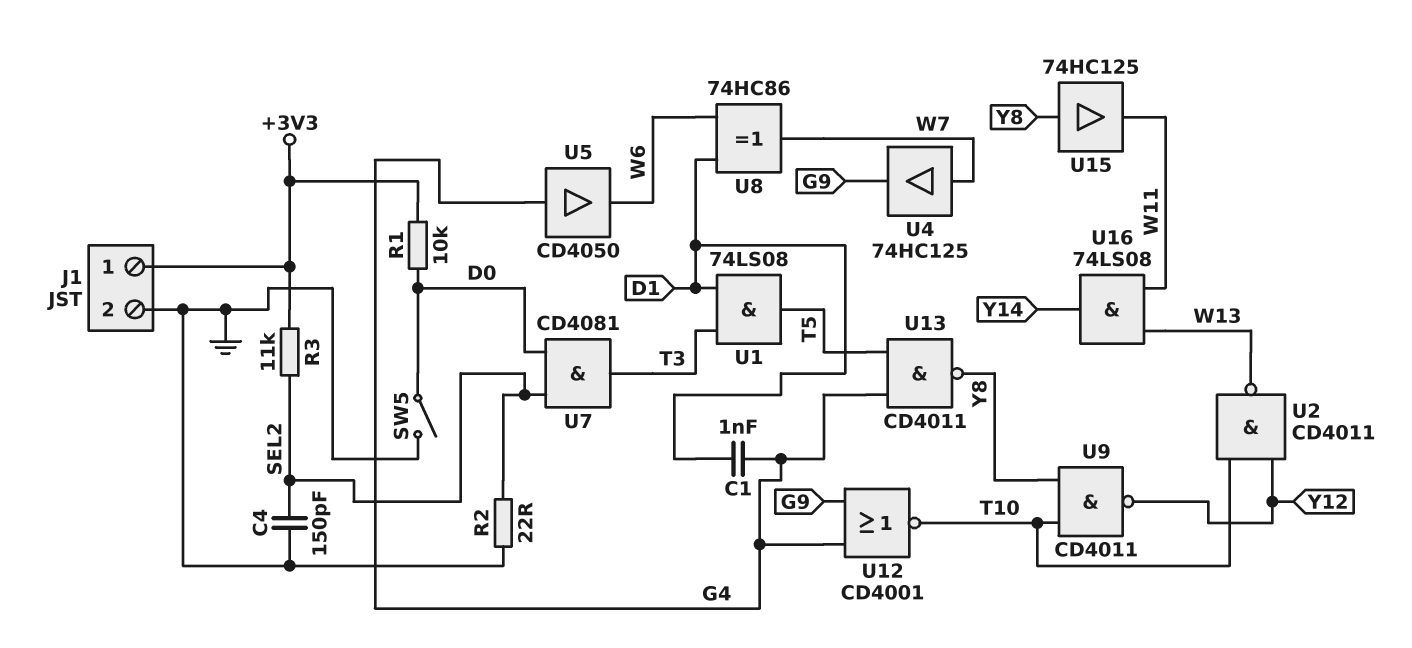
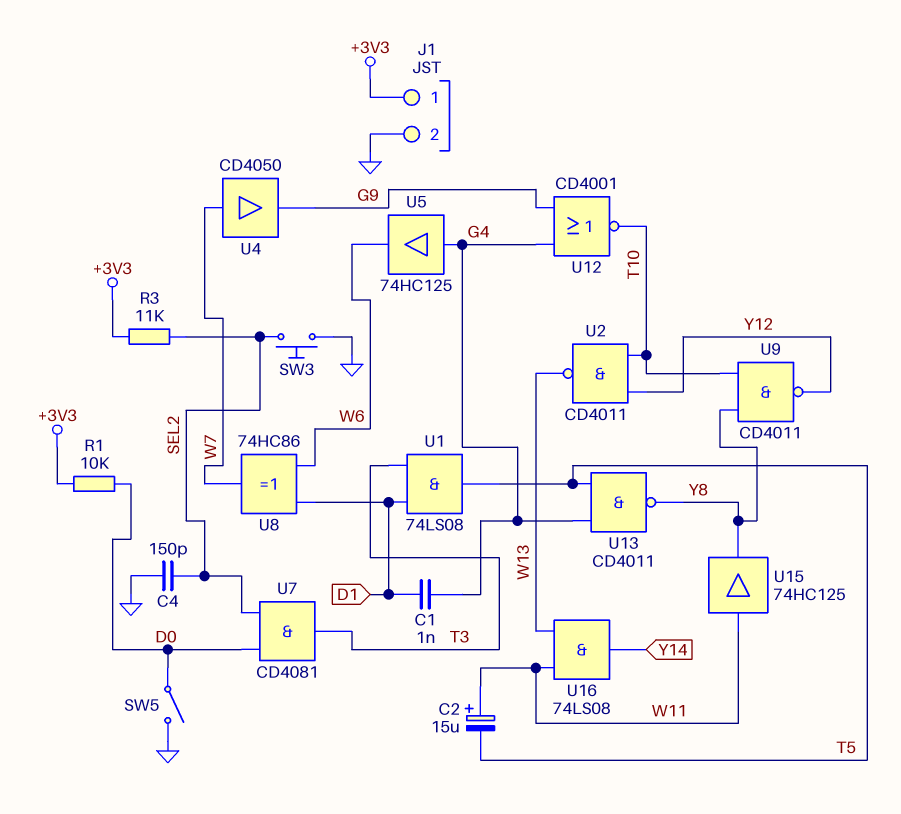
C2: none -> 15uF (plus W11, minus T5)
R2: 22 (GND, SEL2) -> none
SW3: none -> button (GND, SEL2)
U4: buffer 74HC125 (in W7, out G9) -> buffer CD4050 (in W7, out G9)
U5: buffer CD4050 (in G4, out W6) -> buffer 74HC125 (in G4, out W6)
U15: buffer 74HC125 (in Y8, out W11) -> buffer 74HC125 (in W11, out Y8)

